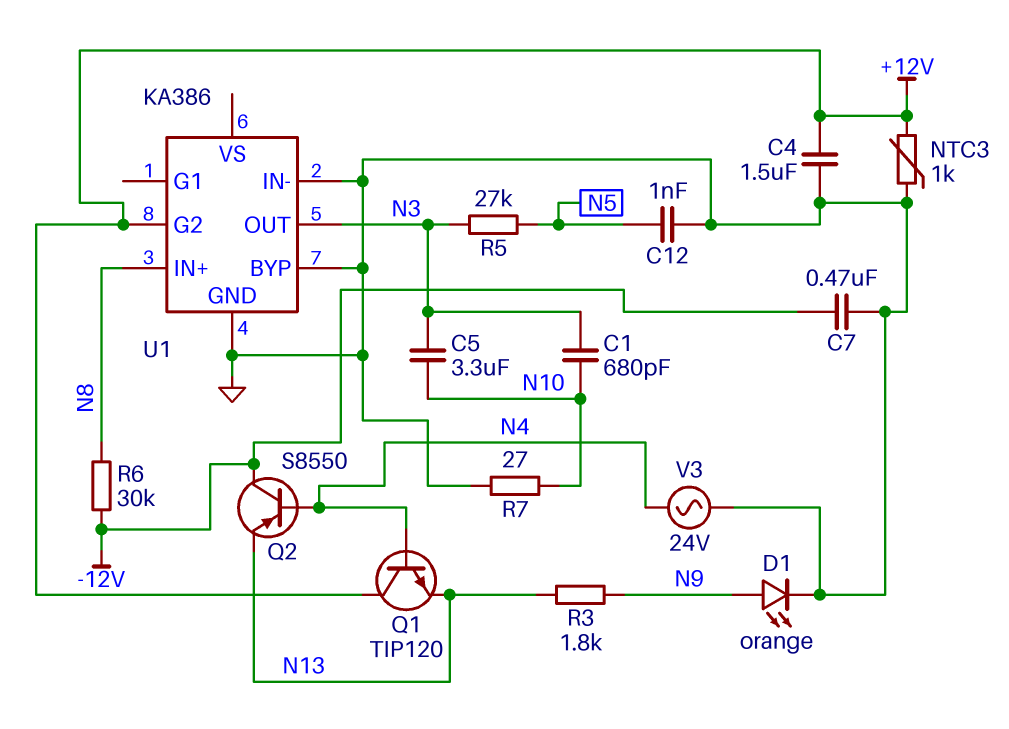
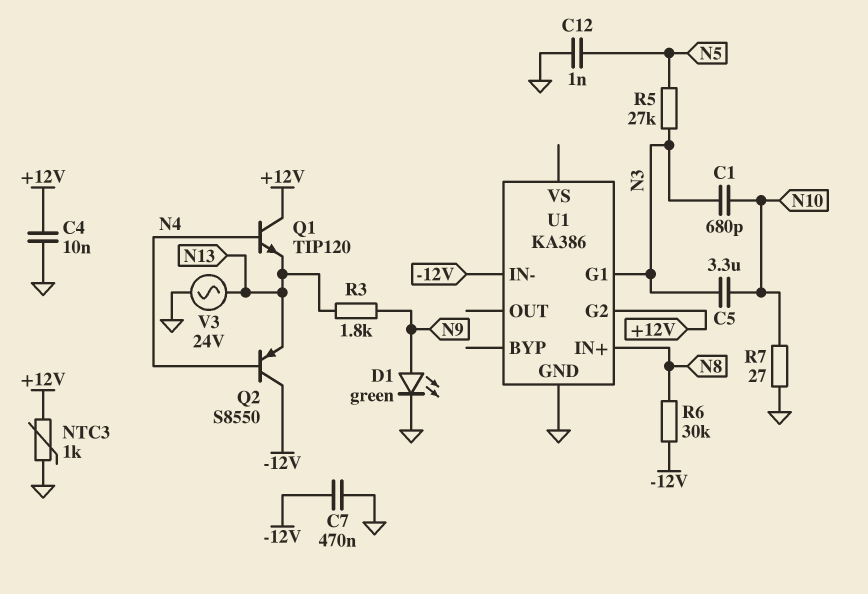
C4: 1.5uF (+12V, GND) -> 10nF (+12V, GND)
D1: LED orange (A N9, K GND) -> LED green (A N9, K GND)
U1 pin BYP: GND -> none
U1 pin G1: none -> N3
U1 pin IN-: GND -> -12V
U1 pin OUT: N3 -> none
V3: AC 24V (GND, N4) -> AC 24V (GND, N13)

